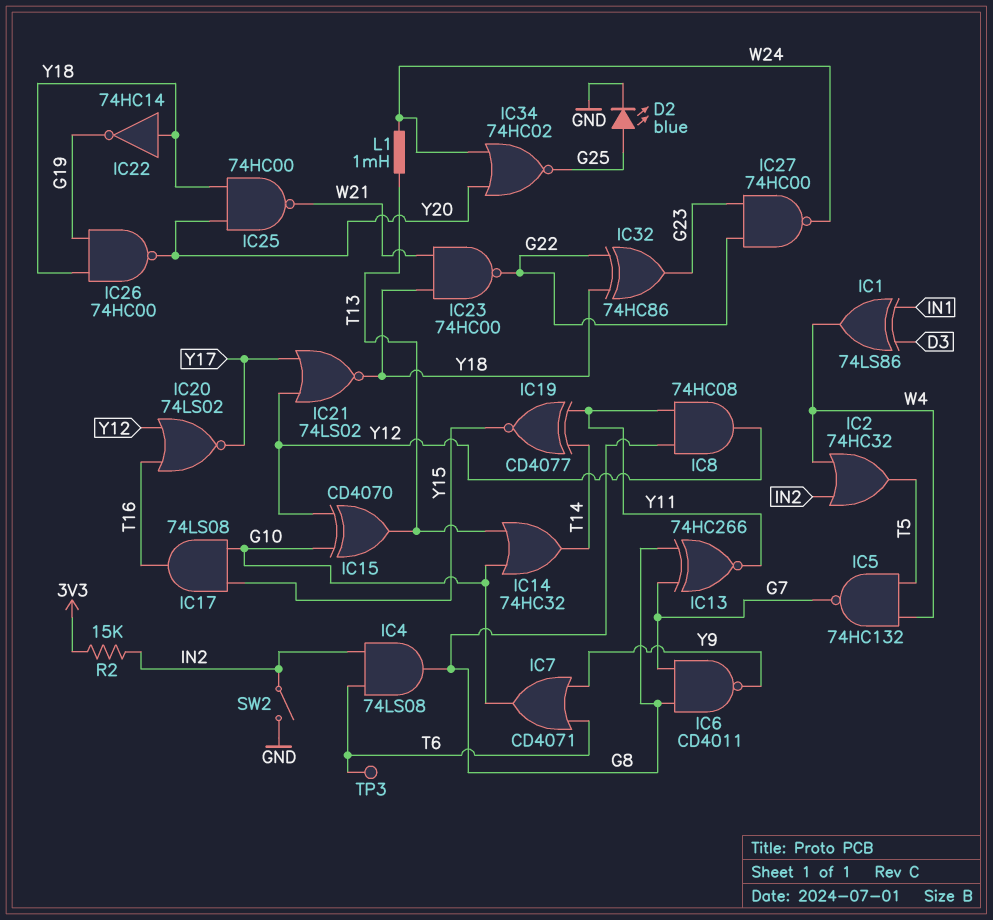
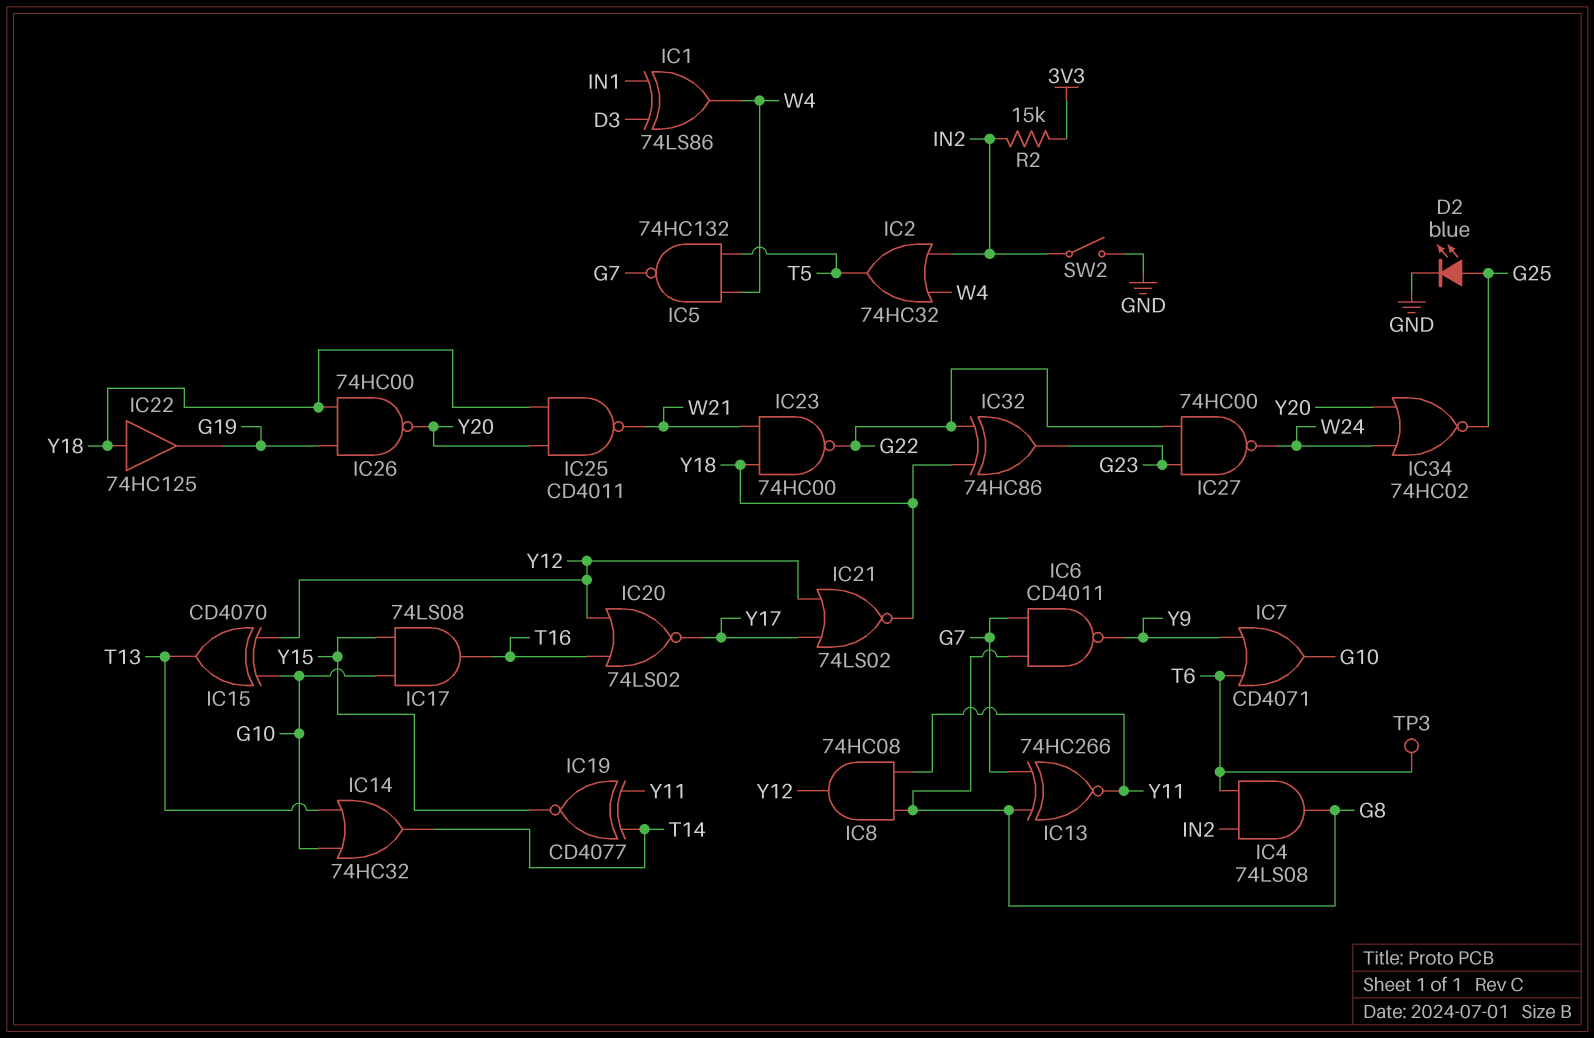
IC22: NOT 74HC14 (in Y18, out G19) -> buffer 74HC125 (in Y18, out G19)
IC25: NAND 74HC00 (in Y18, in Y20, out W21) -> NAND CD4011 (in Y18, in Y20, out W21)
L1: 1mH (T13, W24) -> none

